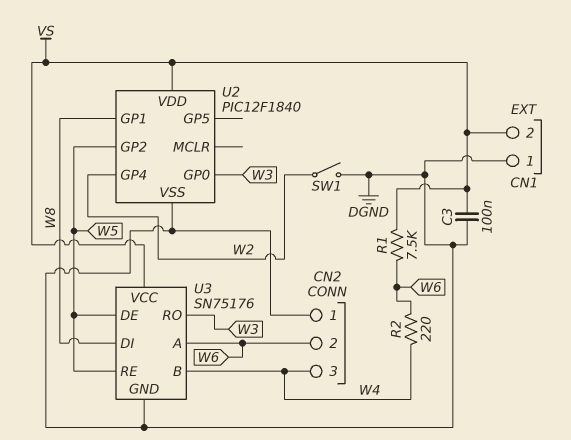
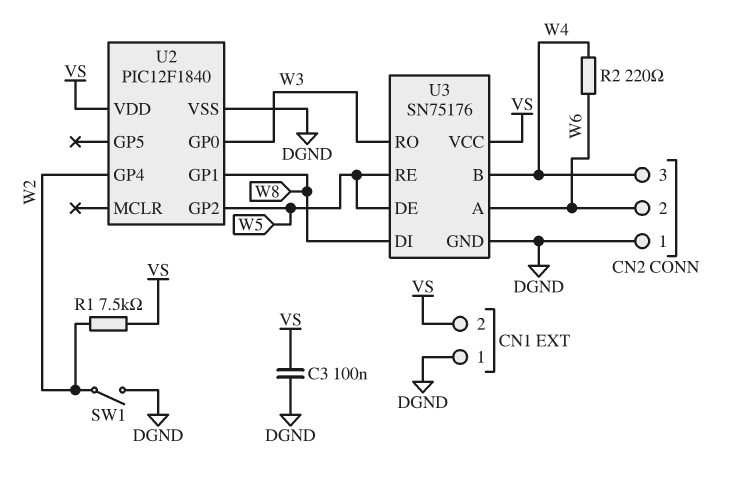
R1: 7.5k (VS, W6) -> 7.5k (VS, W2)

